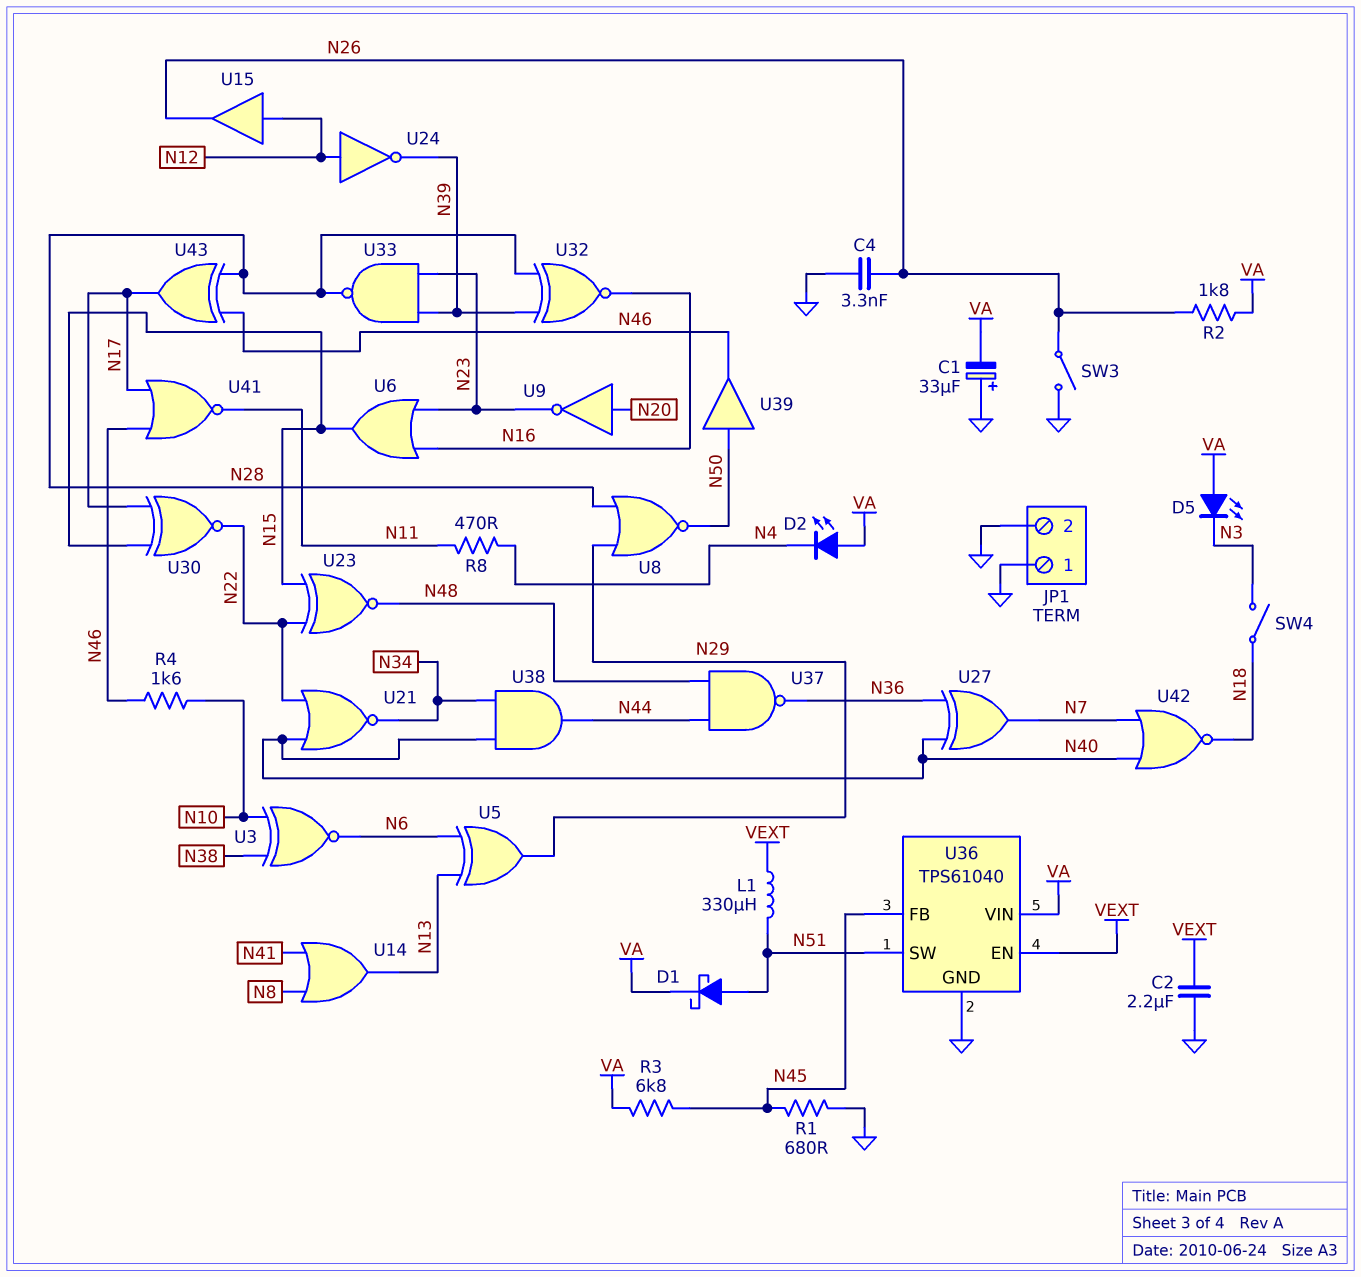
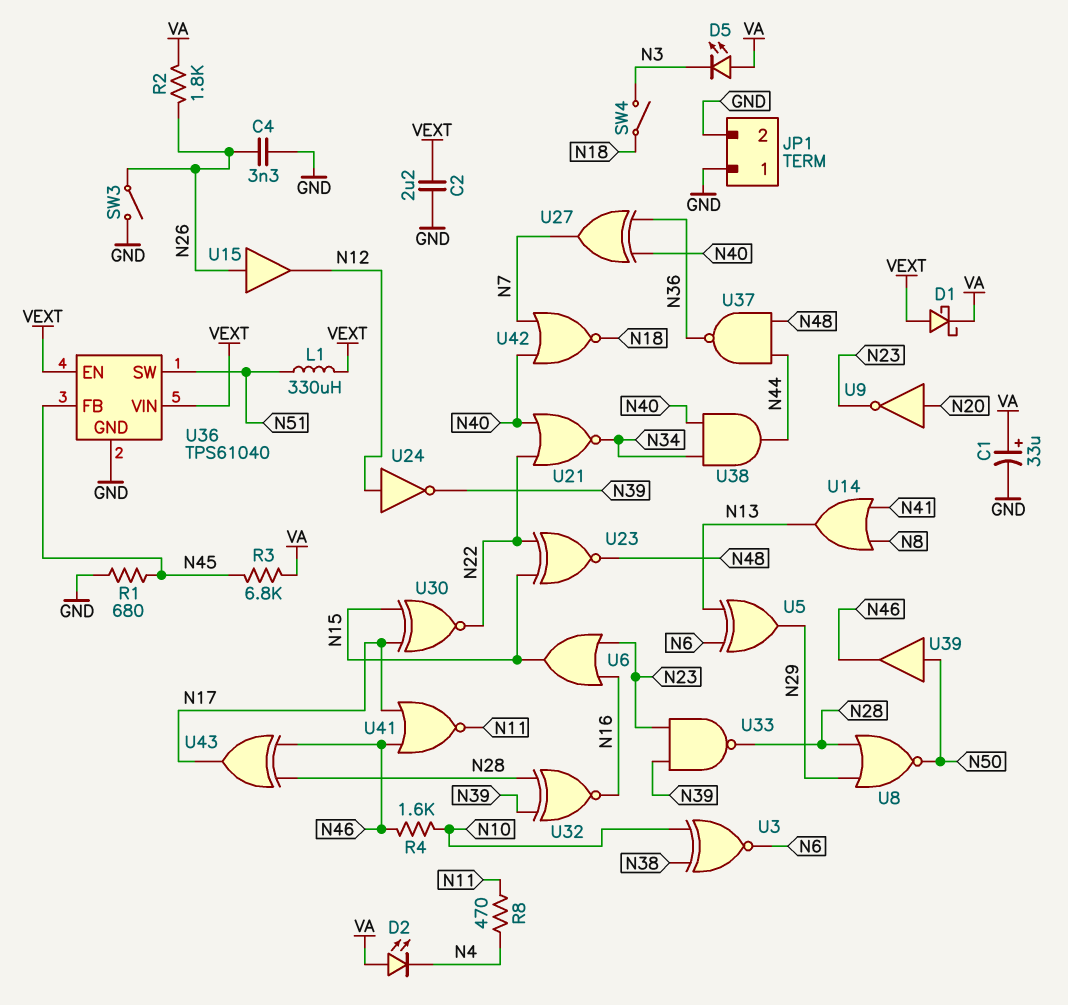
C1: 33uF (plus GND, minus VA) -> 33uF (plus VA, minus GND)
D1: schottky (A N51, K VA) -> schottky (A VEXT, K VA)
U15: buffer (in N12, out N26) -> buffer (in N26, out N12)
U36 pin VIN: VA -> VEXT

